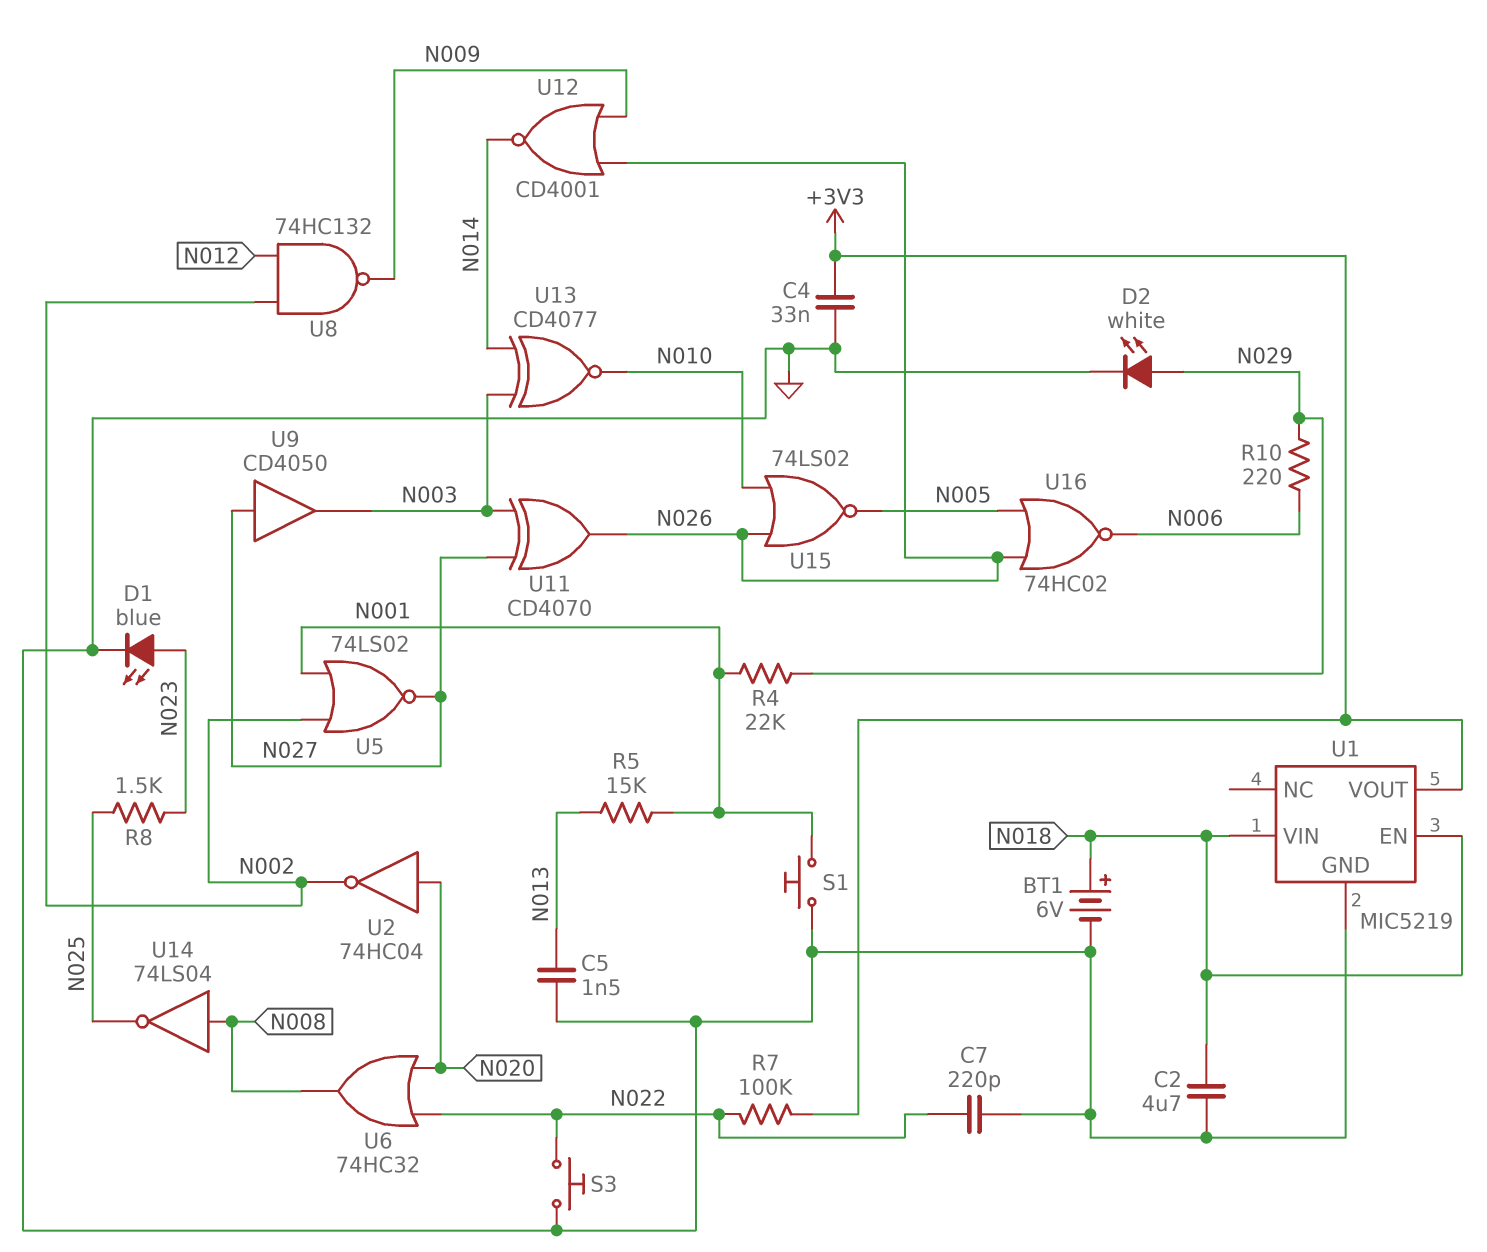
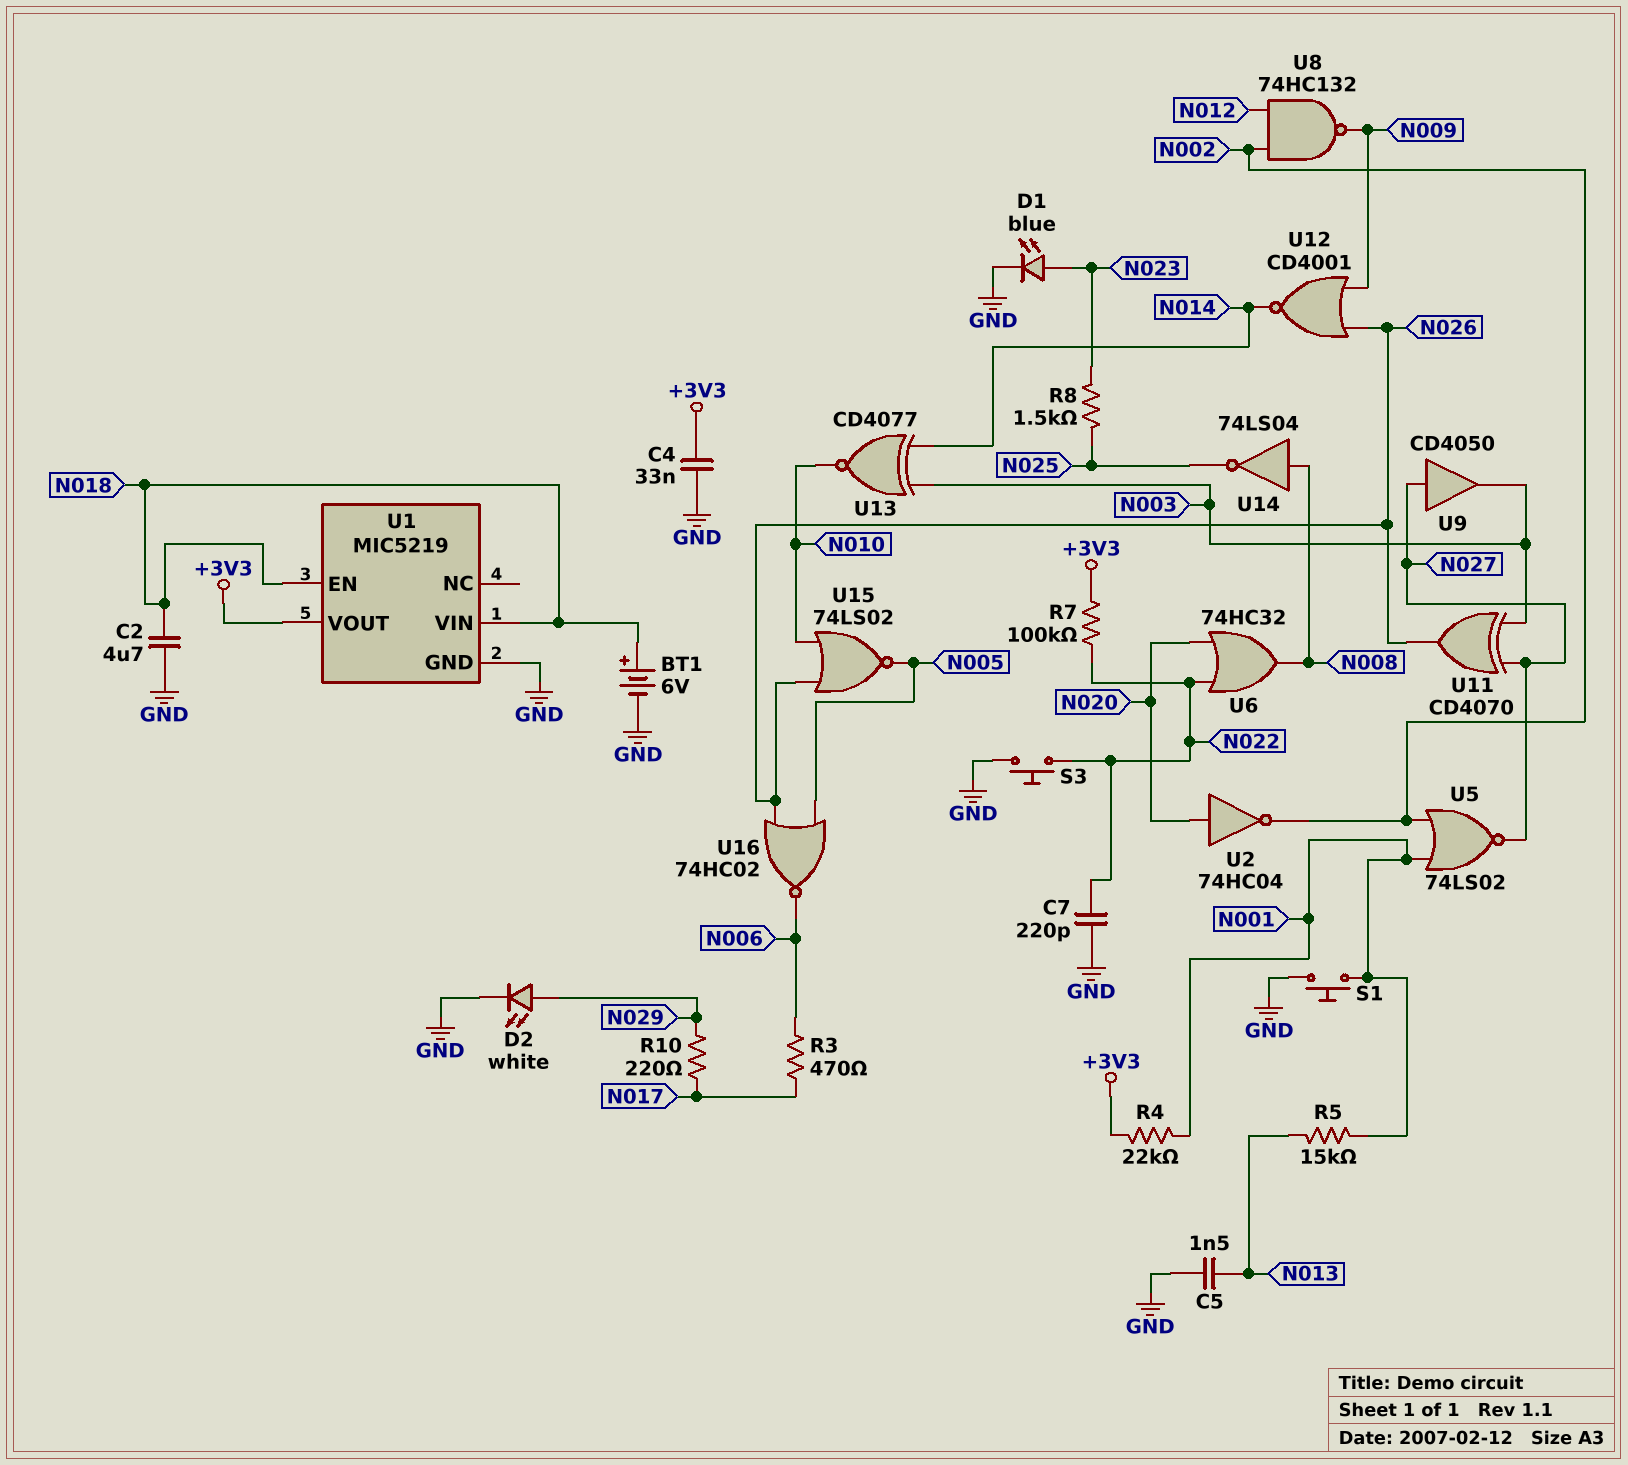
R3: none -> 470 (N006, N017)
R4: 22k (N001, N029) -> 22k (+3V3, N001)
R10: 220 (N006, N029) -> 220 (N017, N029)

